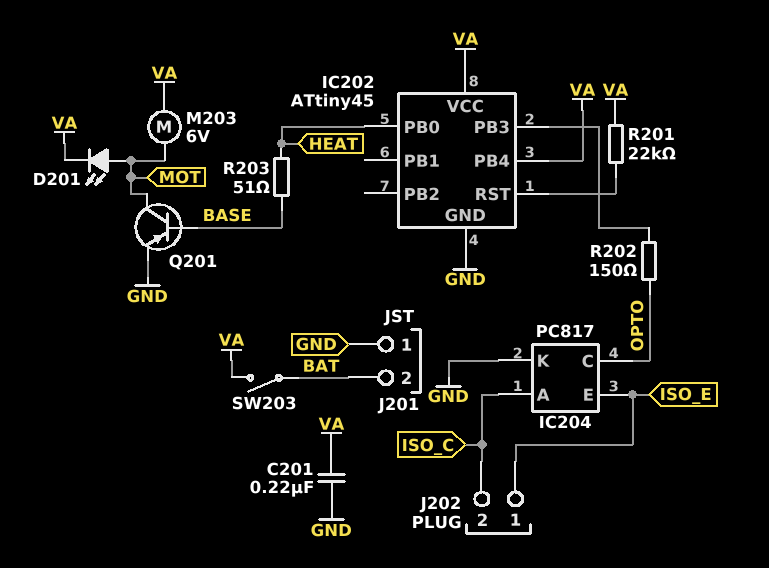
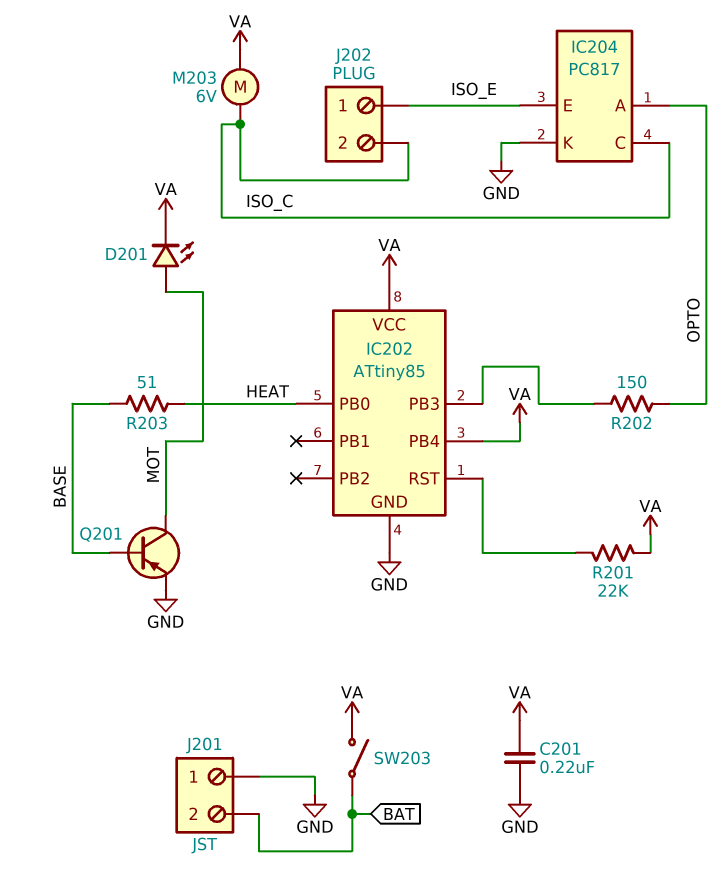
IC202: ATtiny45 -> ATtiny85
IC204 pin A: ISO_C -> OPTO
IC204 pin C: OPTO -> ISO_C
M203: motor 6V (MOT, VA) -> motor 6V (ISO_C, VA)

